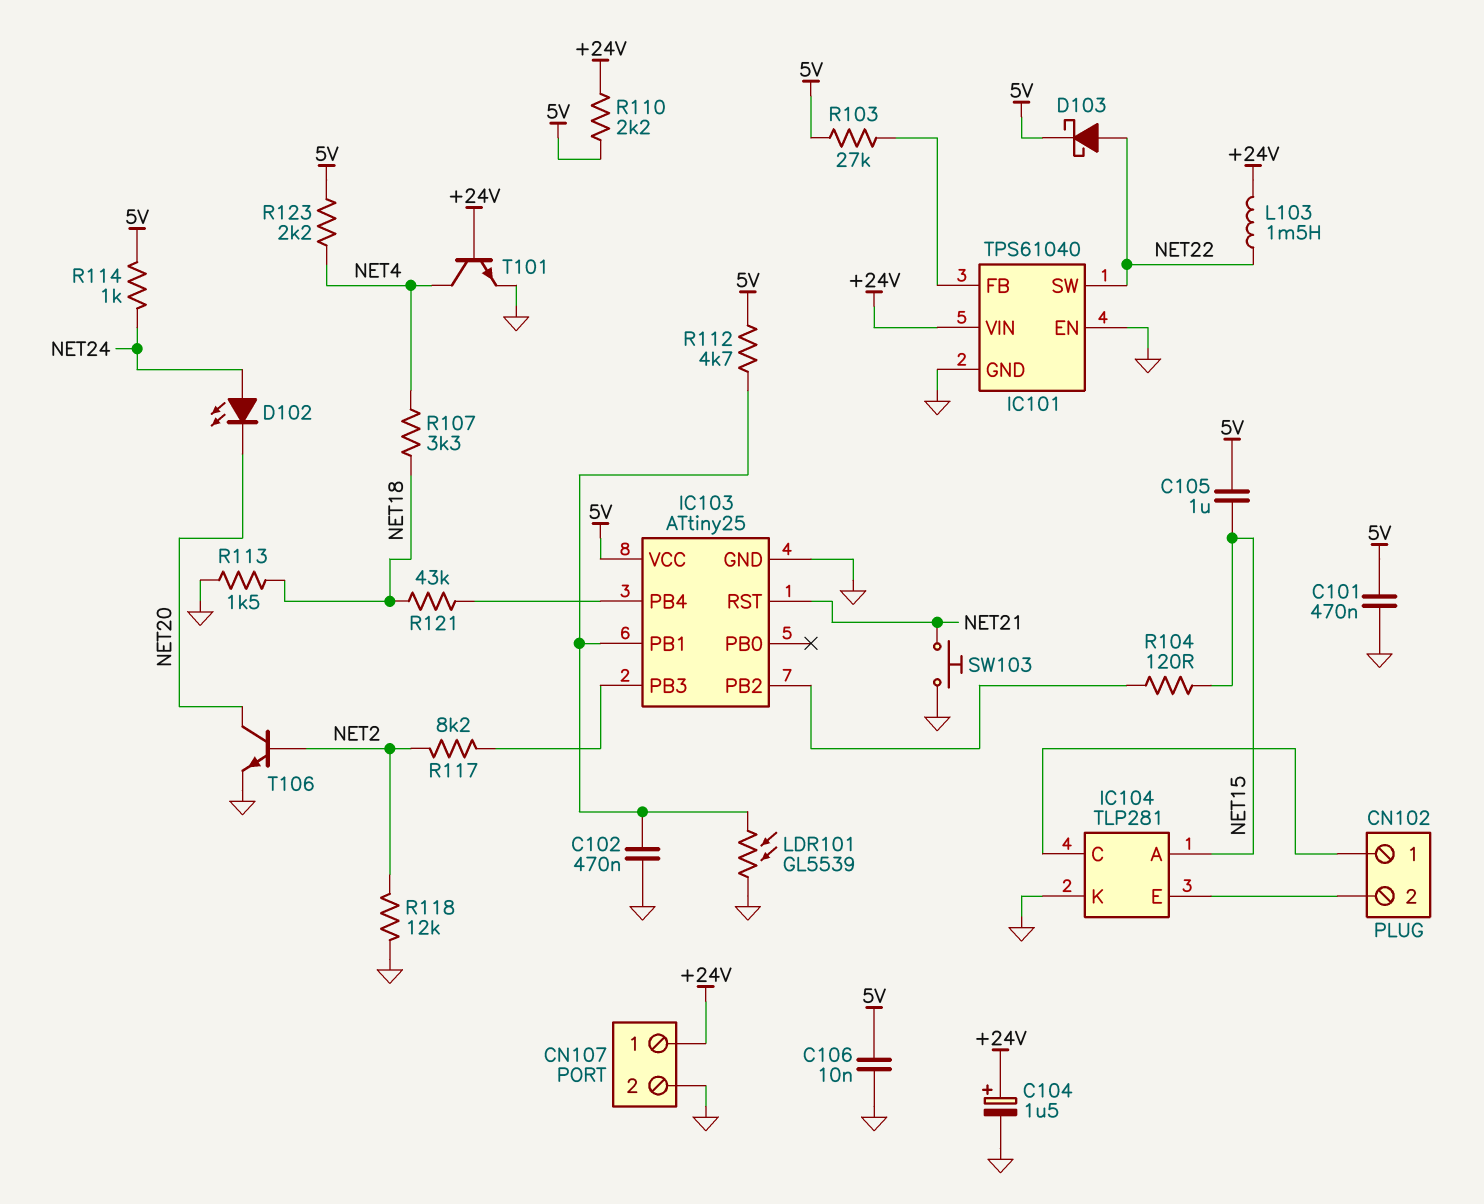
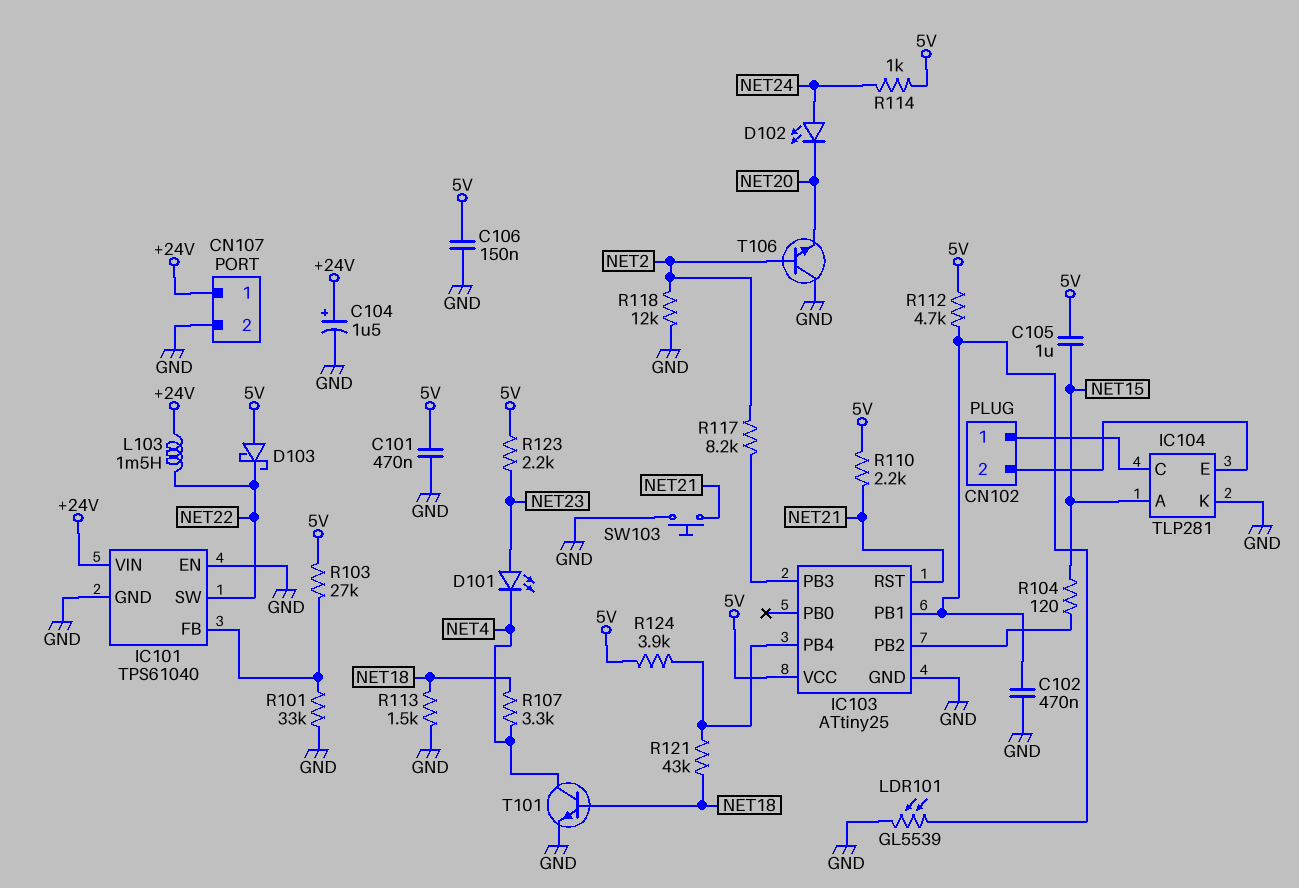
C106: 10nF (5V, GND) -> 150nF (5V, GND)
D101: none -> LED (A NET23, K NET4)
D103: schottky (A NET22, K 5V) -> schottky (A 5V, K NET22)
R101: none -> 33k (GND, IC101/FB)
R110: 2.2k (+24V, 5V) -> 2.2k (5V, NET21)
R123: 2.2k (5V, NET4) -> 2.2k (5V, NET23)
R124: none -> 3.9k (5V, IC103/PB4)
T101: NPN (B +24V, C NET4, E GND) -> NPN (B NET18, C NET4, E GND)
T106: NPN (B NET2, C NET20, E GND) -> NPN (B NET2, C GND, E NET20)

